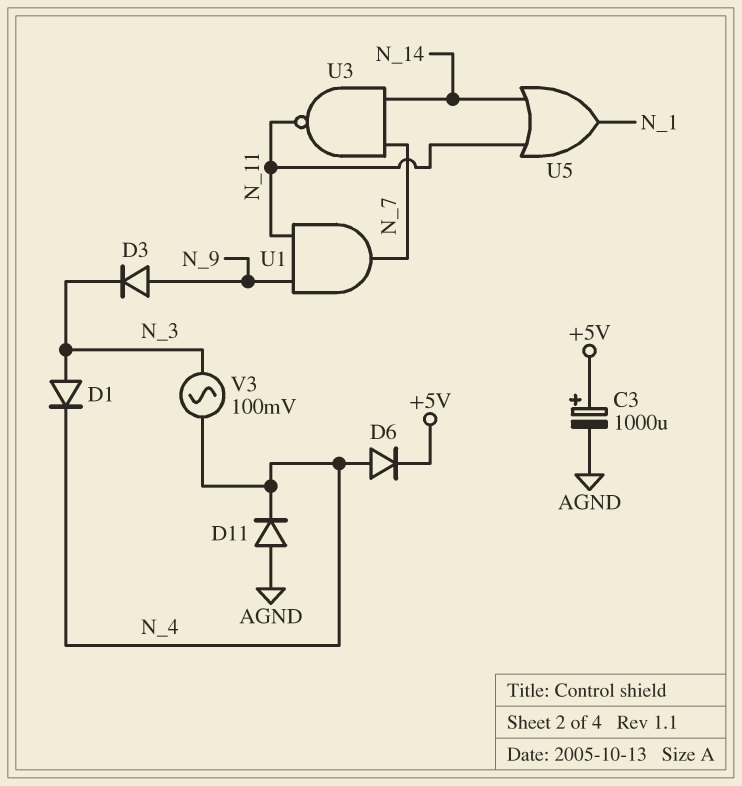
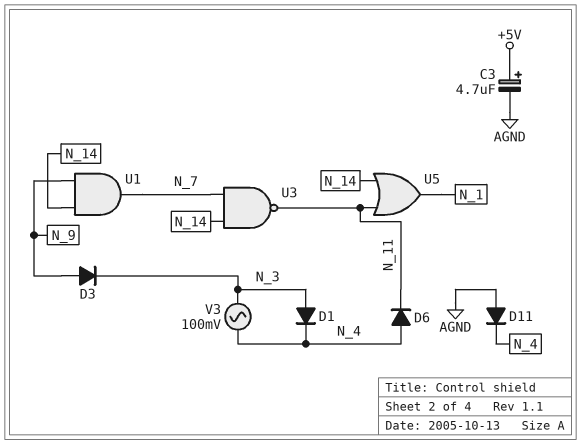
C3: 1000uF (plus +5V, minus AGND) -> 4.7uF (plus +5V, minus AGND)
D6: diode (A N_4, K +5V) -> diode (A N_4, K N_11)
U1: AND (in N_9, in N_11, out N_7) -> AND (in N_9, in N_14, out N_7)

